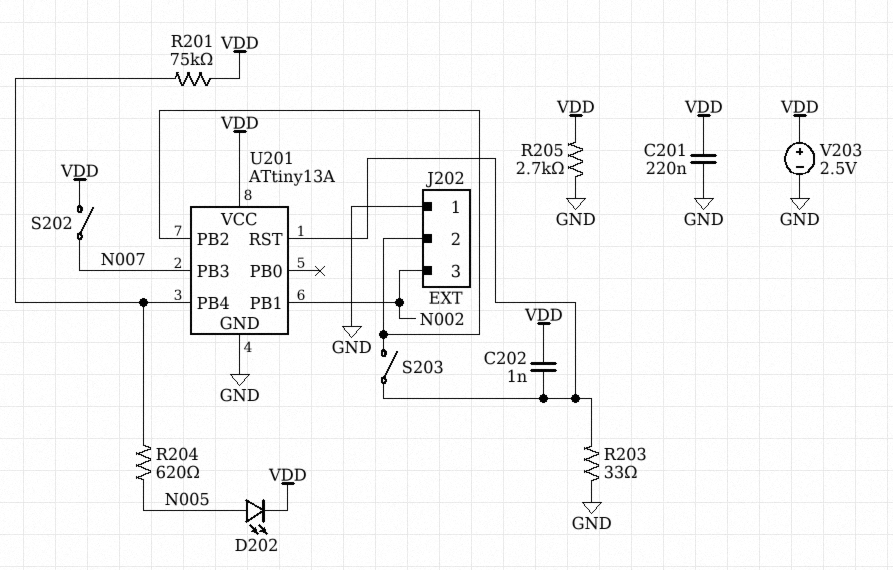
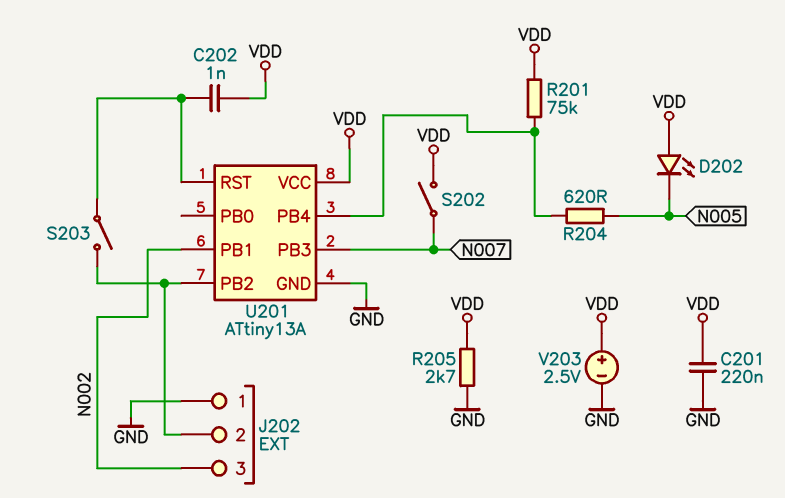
D202: LED (A N005, K VDD) -> LED (A VDD, K N005)
R203: 33 (GND, U201/RST) -> none

